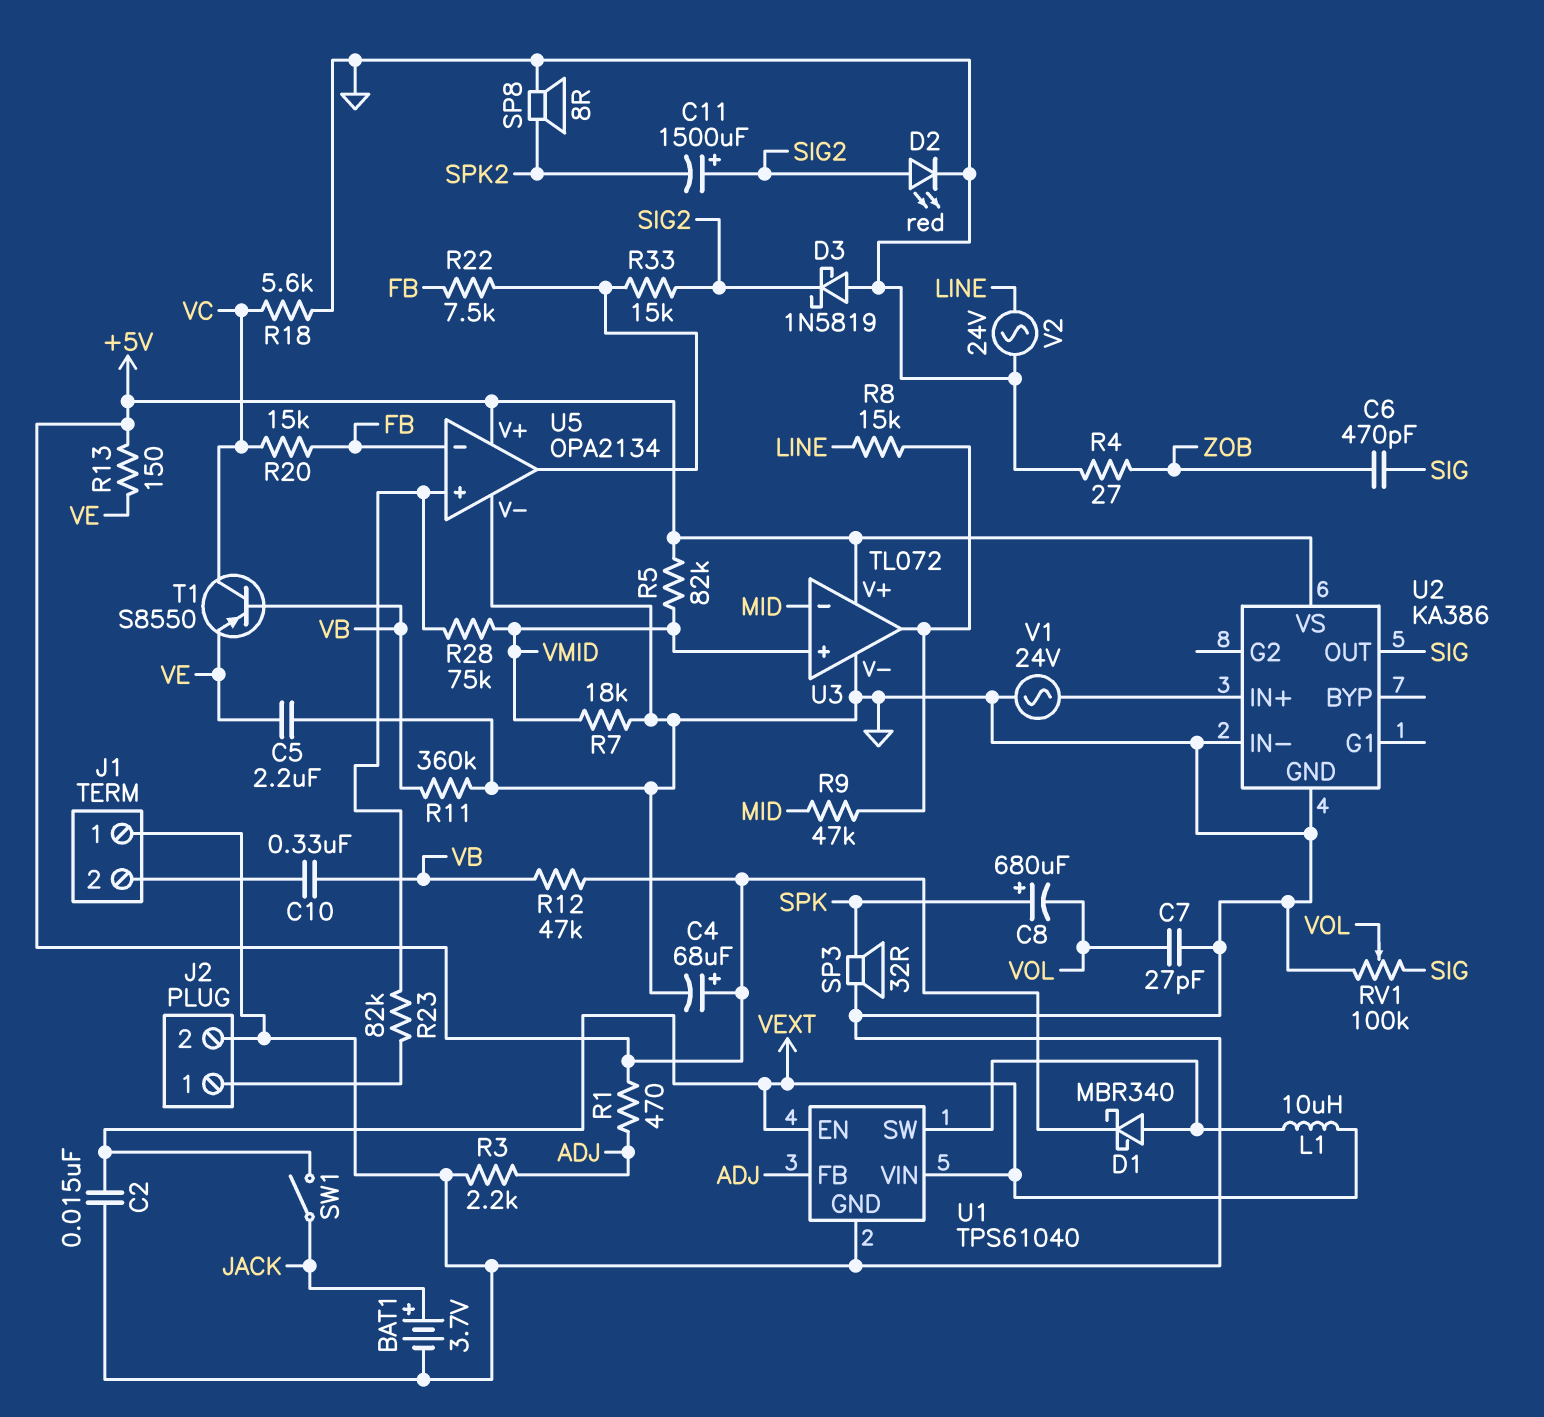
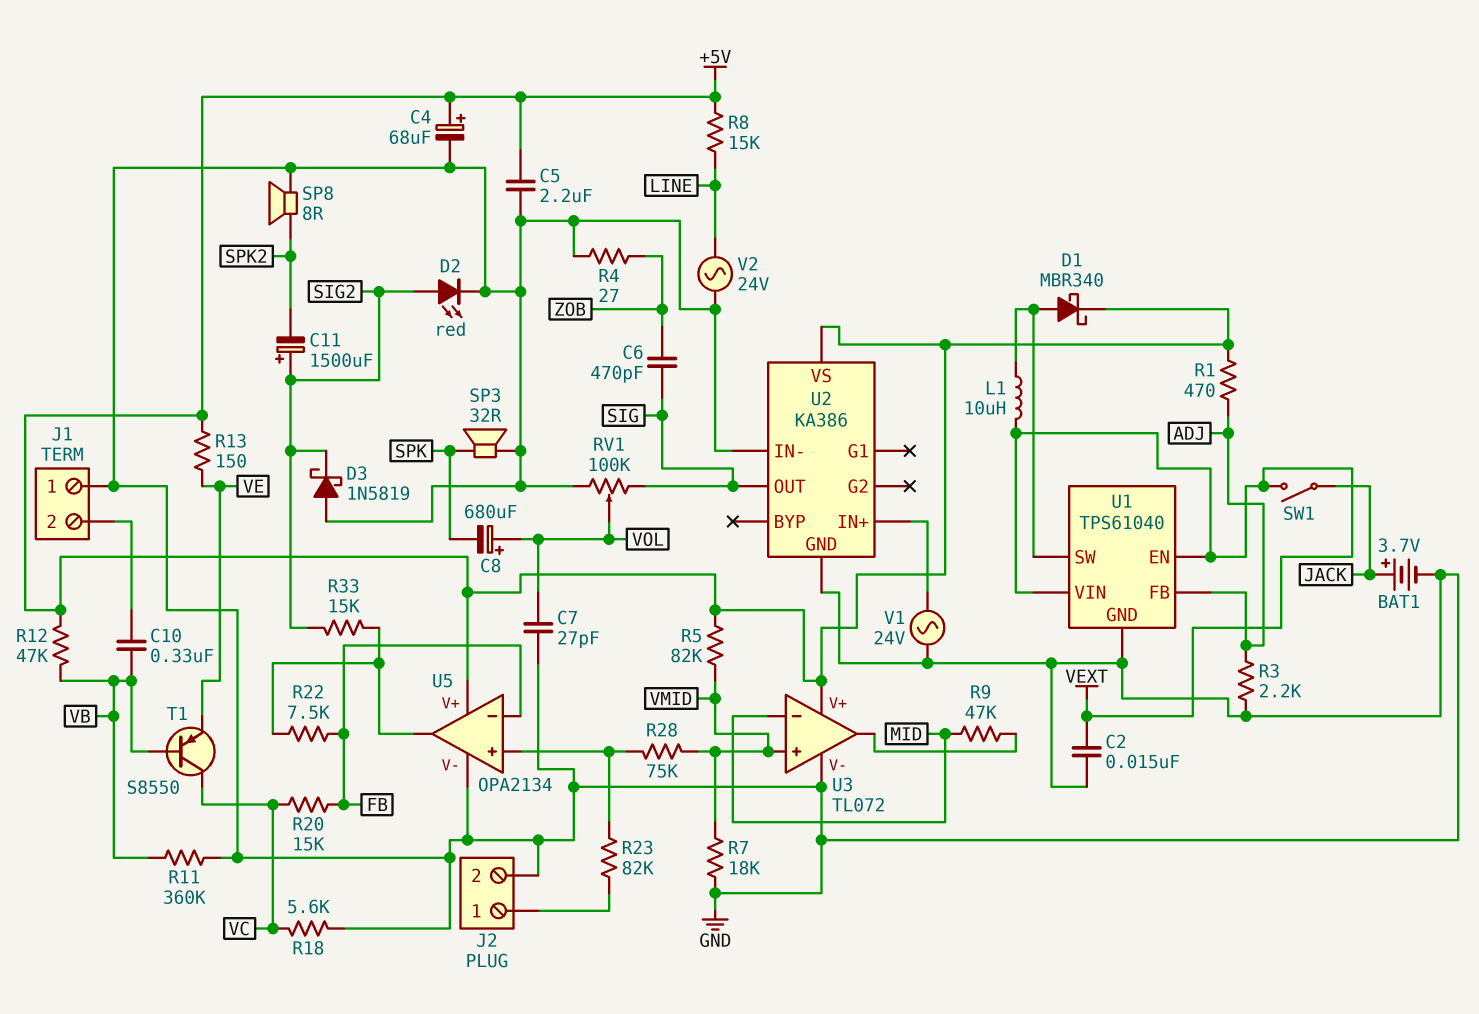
C5: 2.2uF (GND, VE) -> 2.2uF (+5V, GND)
C8: 680uF (plus SPK, minus VOL) -> 680uF (plus VOL, minus SPK)
R8: 15k (LINE, U3/out) -> 15k (+5V, LINE)

